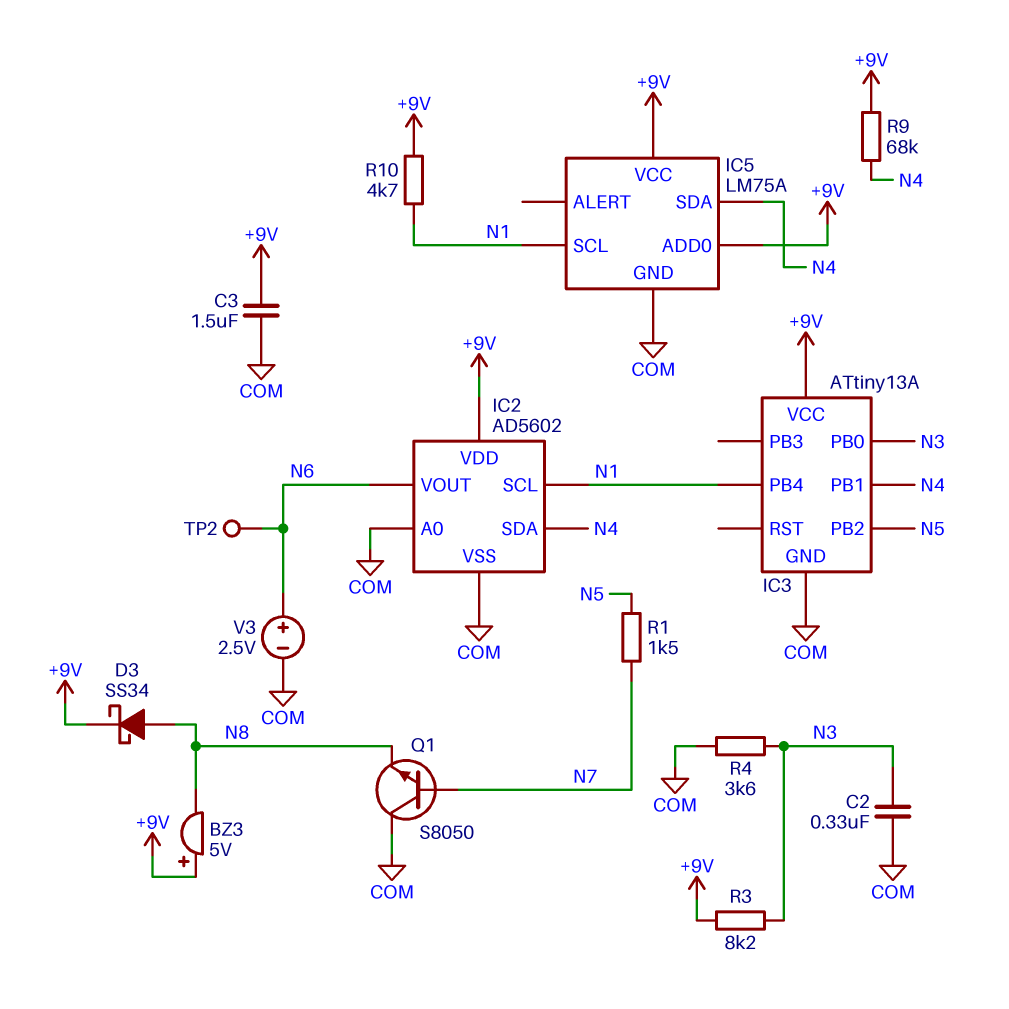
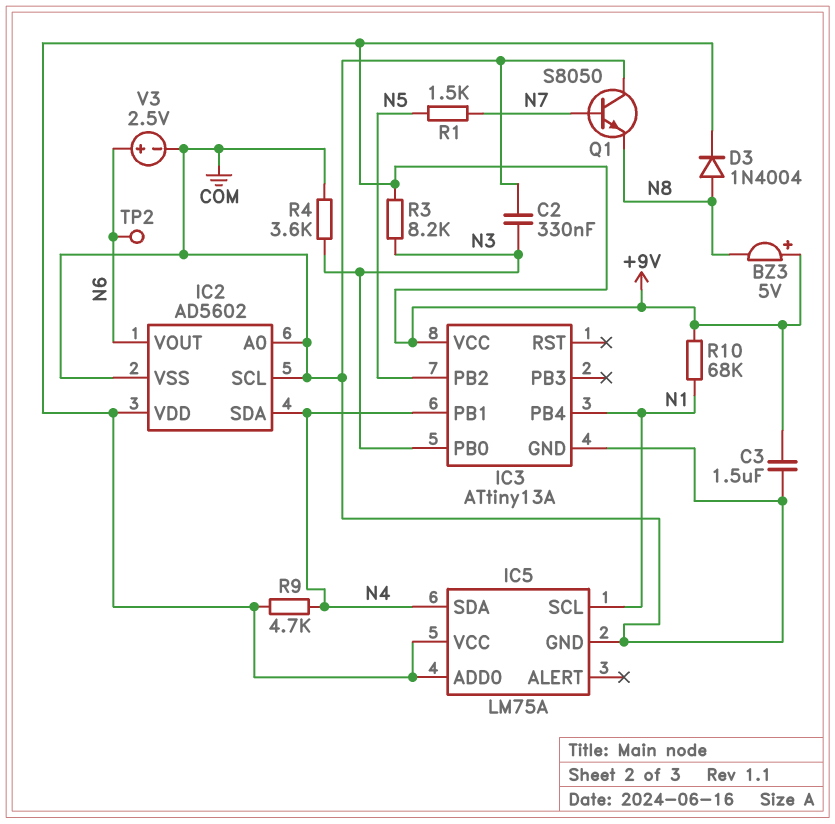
D3: schottky SS34 (A N8, K +9V) -> diode 1N4004 (A N8, K +9V)
IC2 pin SCL: N1 -> COM
R9: 68k (+9V, N4) -> 4.7k (+9V, N4)
R10: 4.7k (+9V, N1) -> 68k (+9V, N1)

